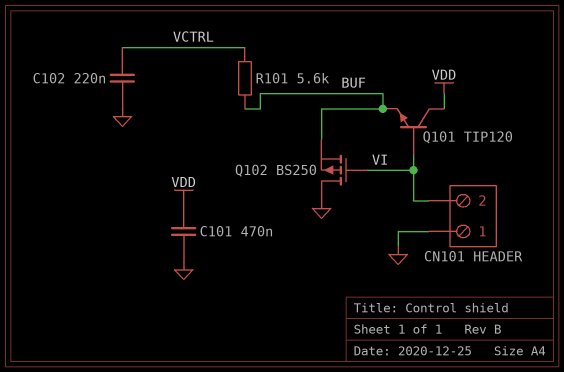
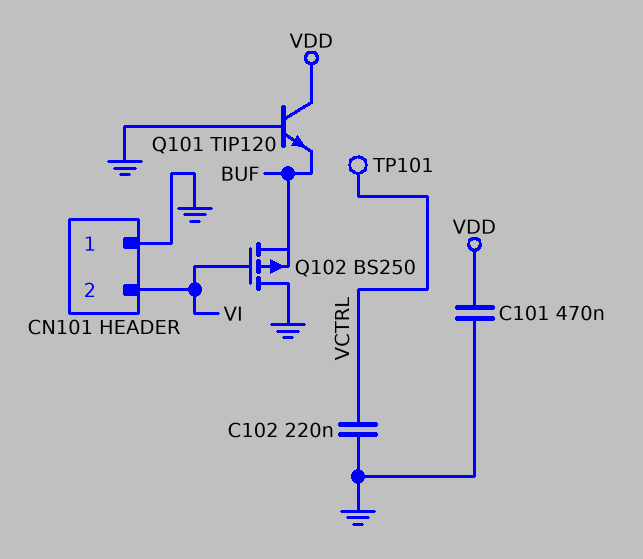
Q101: NPN TIP120 (B VI, C VDD, E BUF) -> NPN TIP120 (B GND, C VDD, E BUF)
R101: 5.6k (BUF, VCTRL) -> none
TP101: none -> test point (VCTRL)

